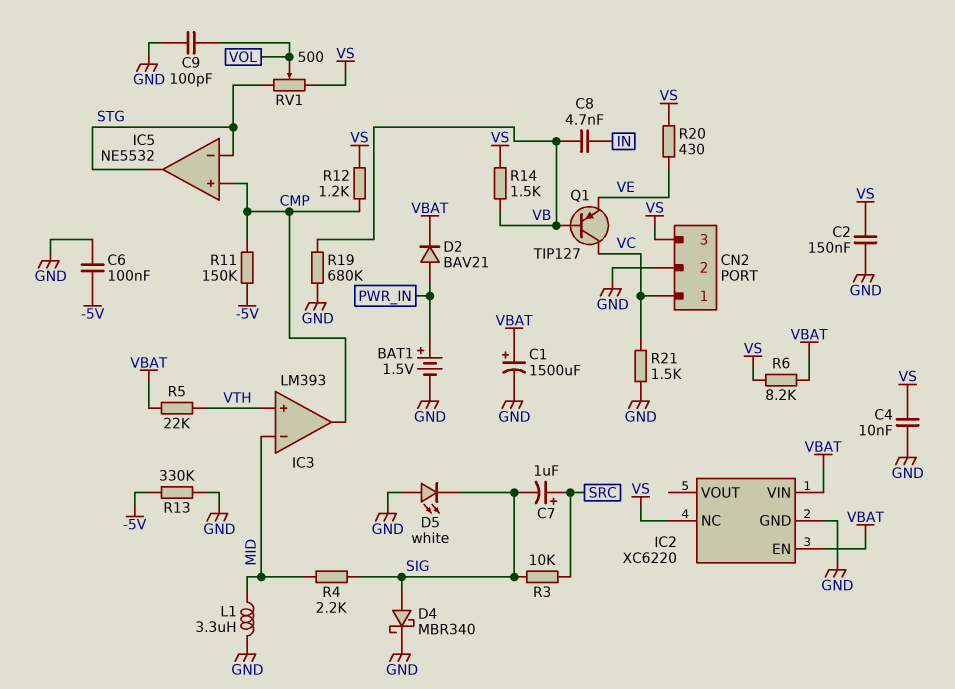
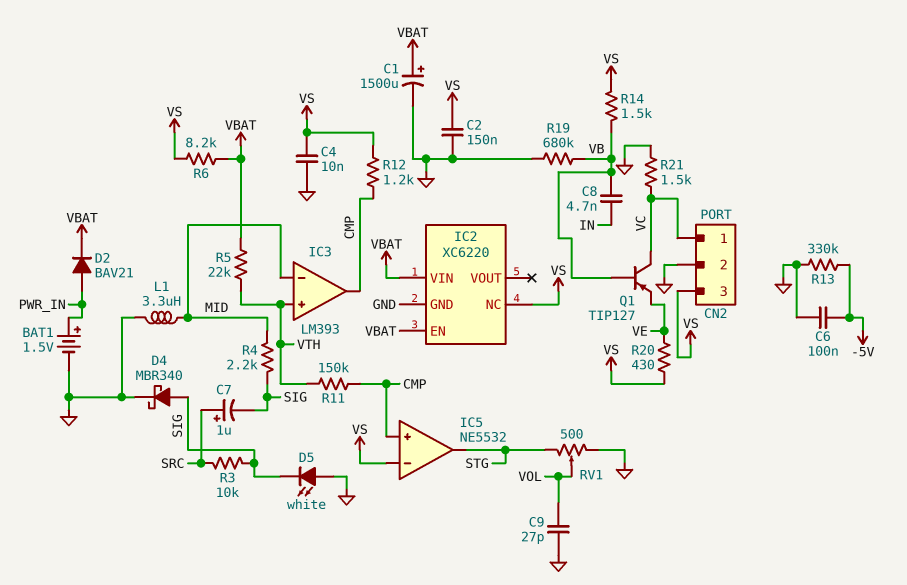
C9: 100pF (GND, VOL) -> 27pF (GND, VOL)
IC5 pin in-: STG -> VS
R11: 150k (-5V, CMP) -> 150k (CMP, VTH)
RV1: 500 (STG, VS, wiper VOL) -> 500 (GND, STG, wiper VOL)

